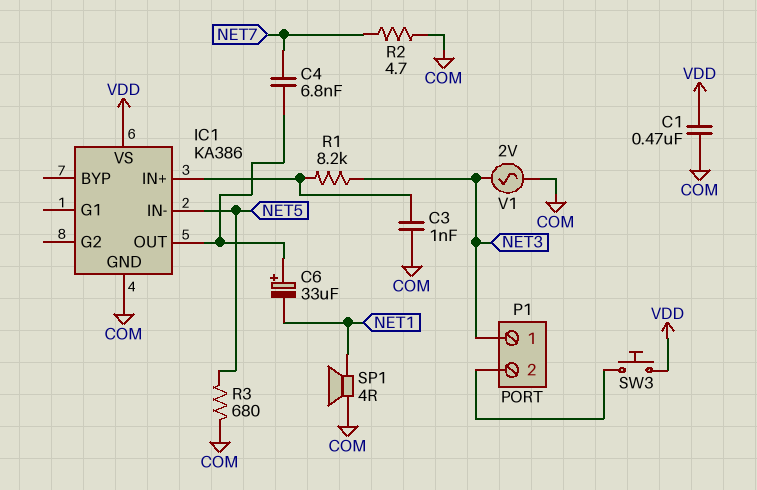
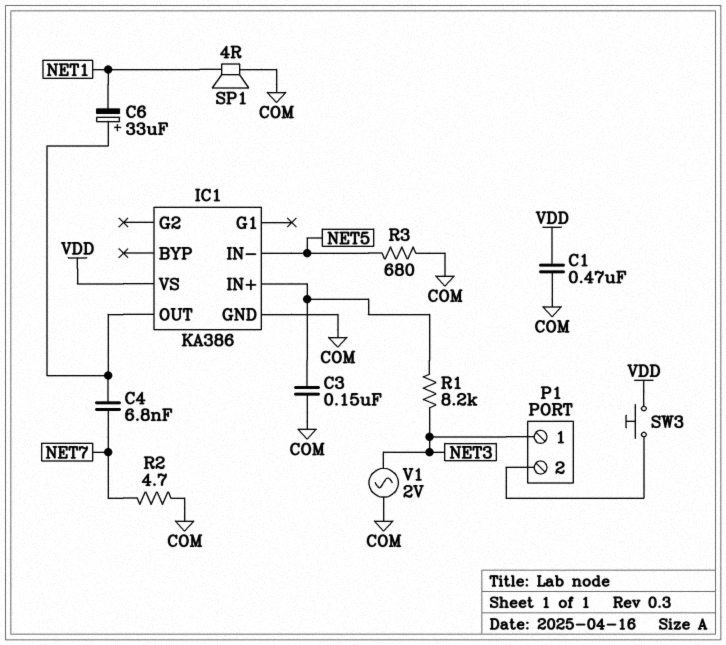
C3: 1nF (COM, IC1/IN+) -> 150nF (COM, IC1/IN+)

